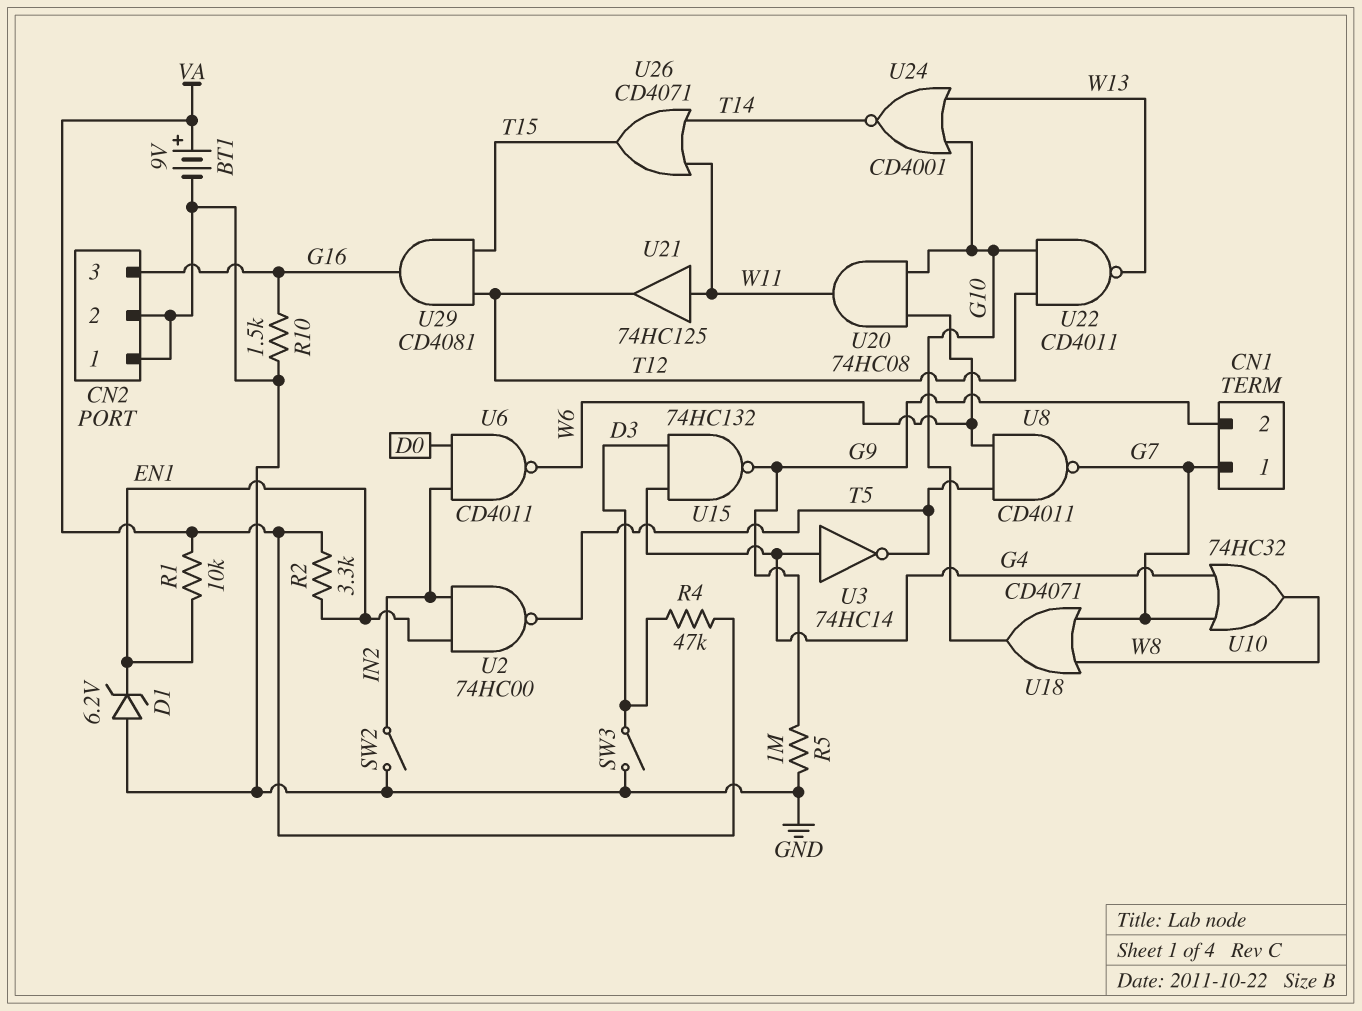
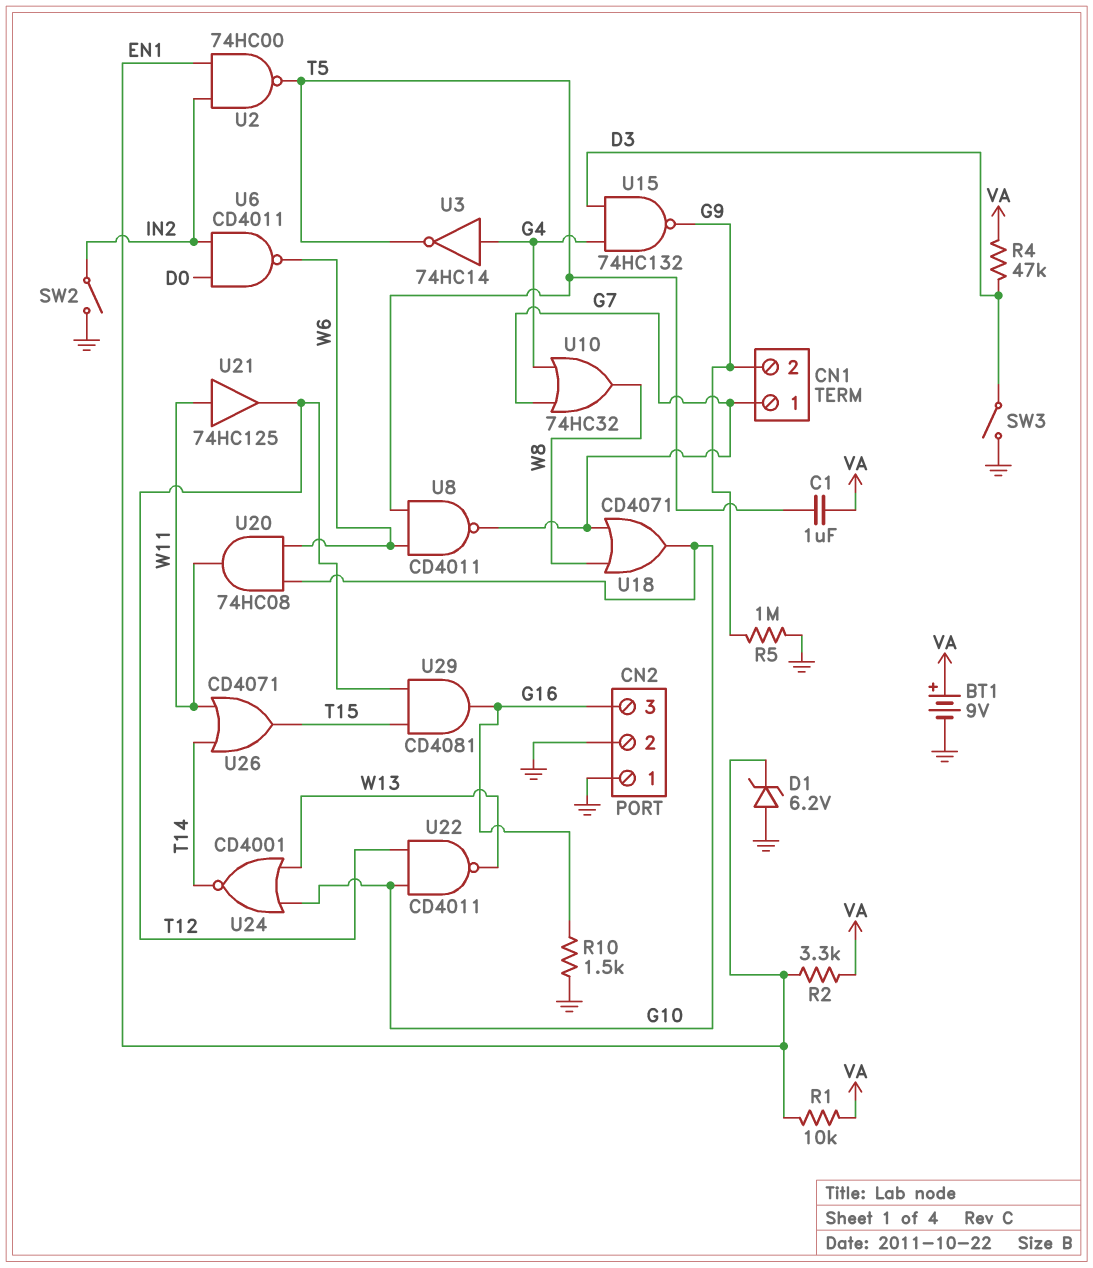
C1: none -> 1uF (T5, VA)

